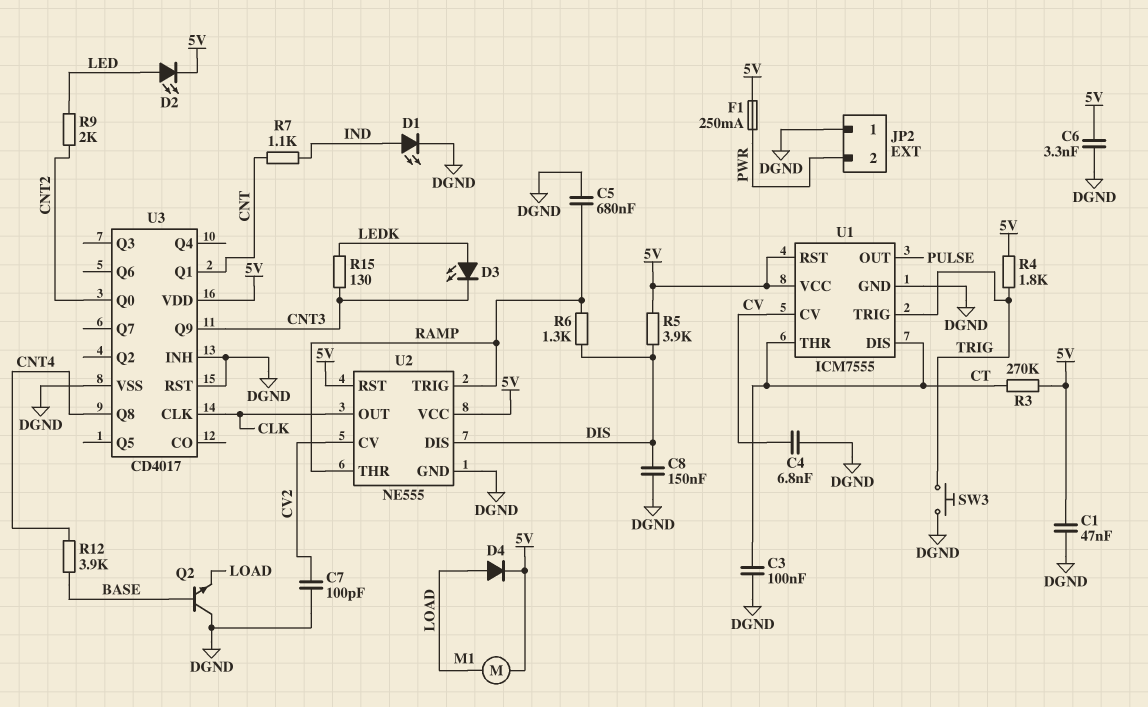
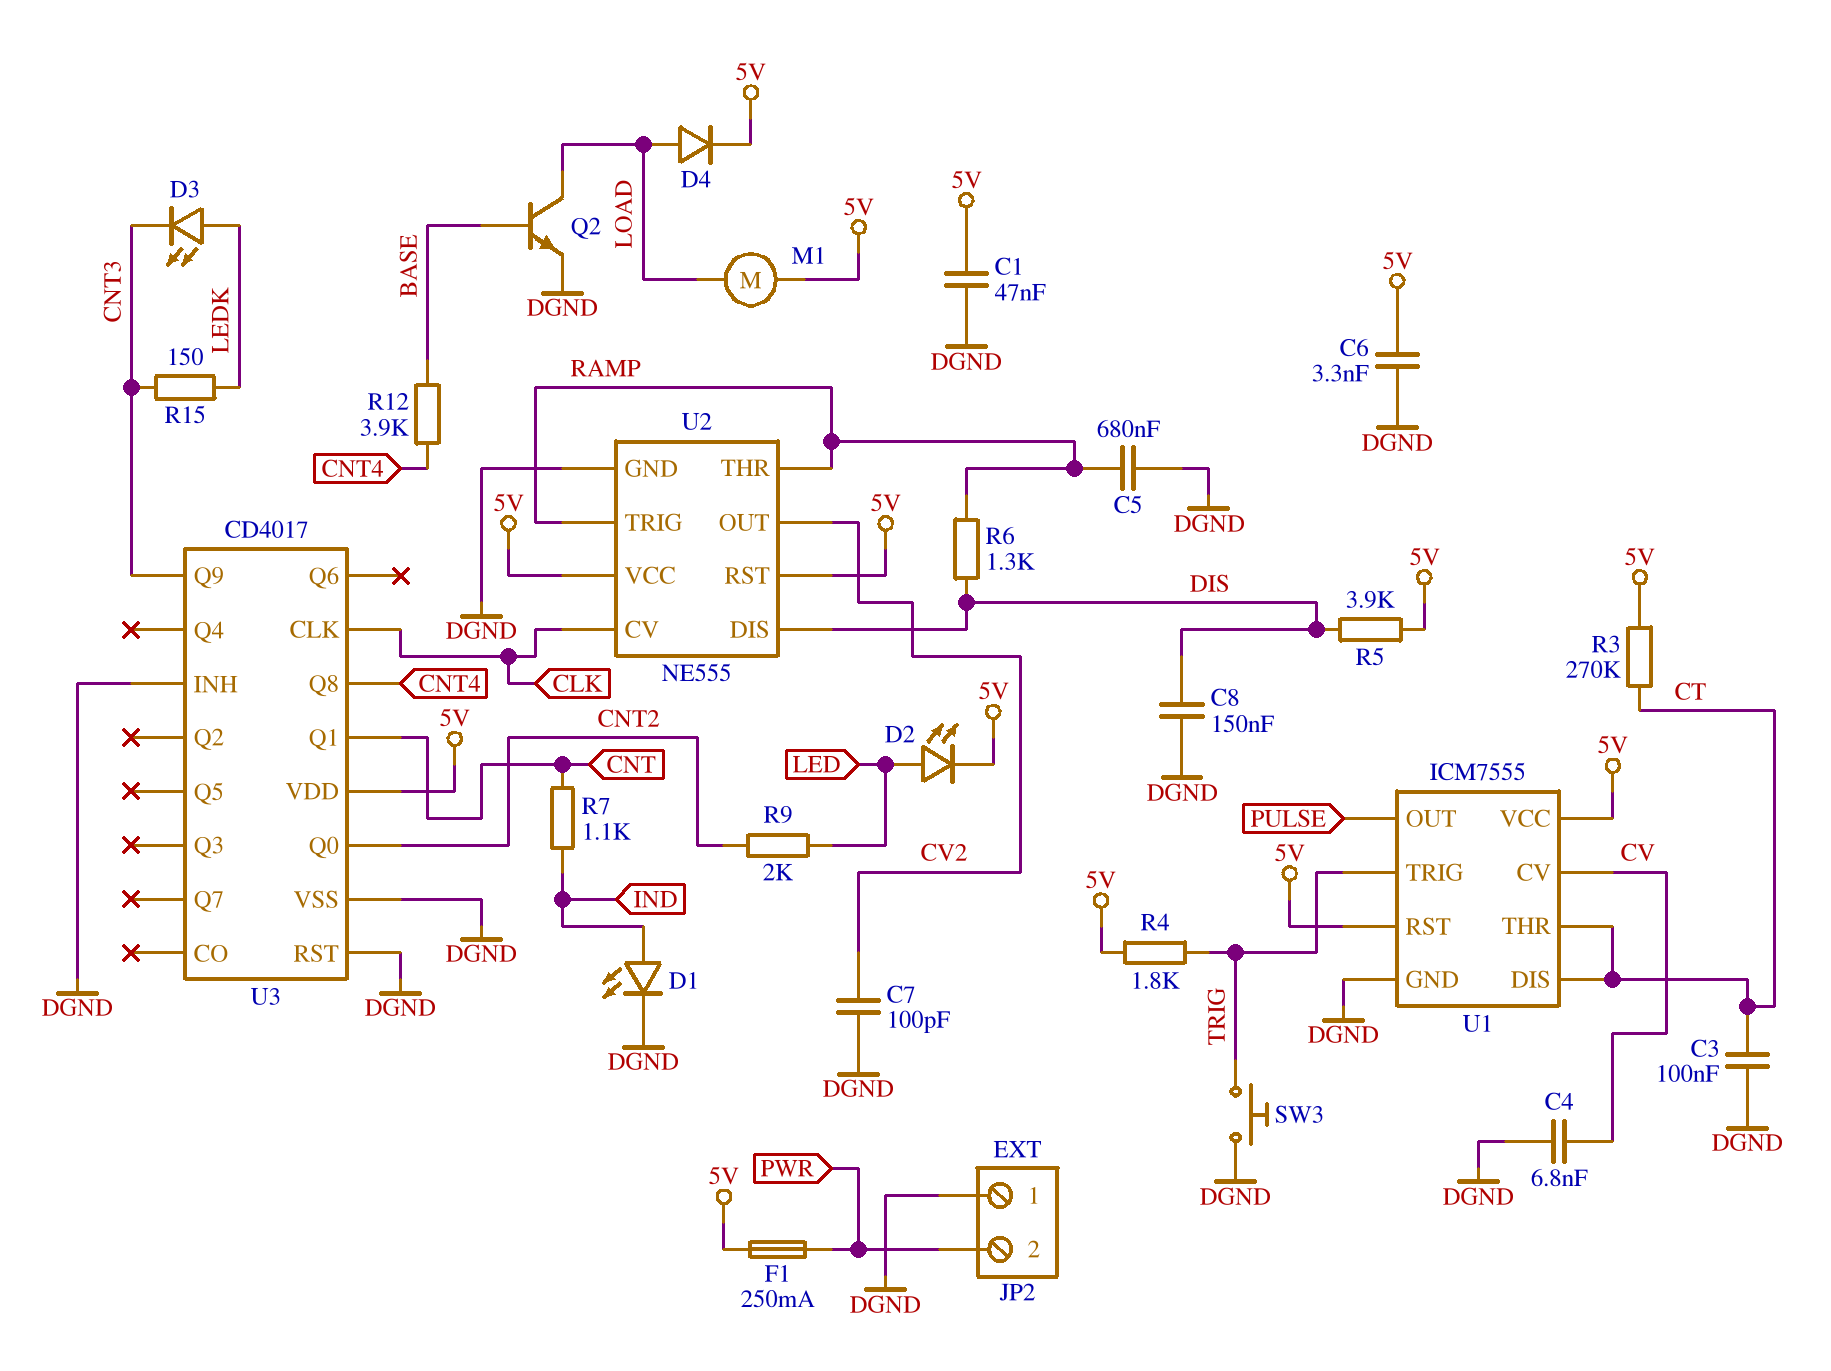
Q2: NPN (B BASE, C DGND, E LOAD) -> NPN (B BASE, C LOAD, E DGND)
R15: 130 (CNT3, LEDK) -> 150 (CNT3, LEDK)
U2 pin CV: CV2 -> CLK
U2 pin OUT: CLK -> CV2

